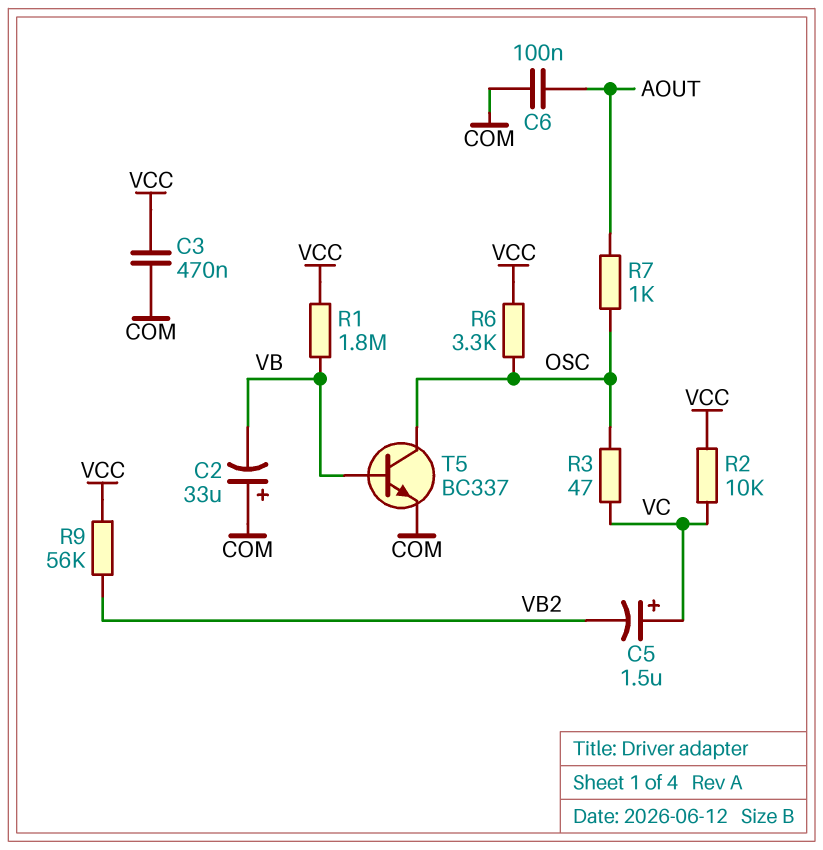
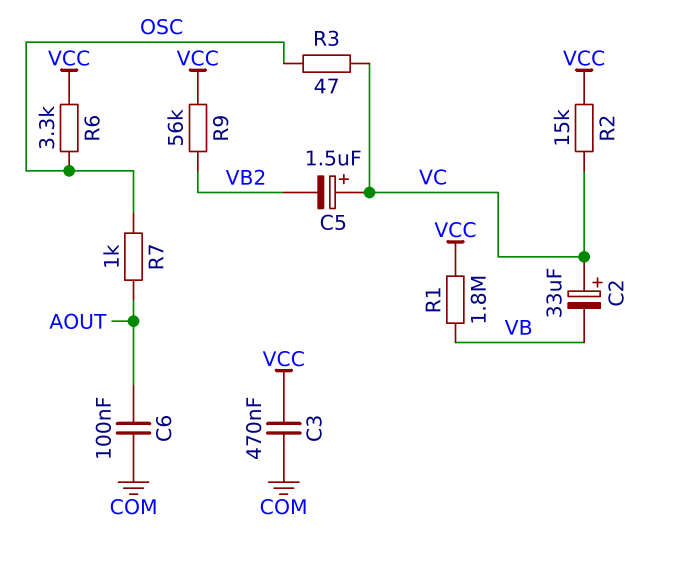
C2: 33uF (plus COM, minus VB) -> 33uF (plus VC, minus VB)
R2: 10k (VC, VCC) -> 15k (VC, VCC)
T5: NPN BC337 (B VB, C OSC, E COM) -> none

